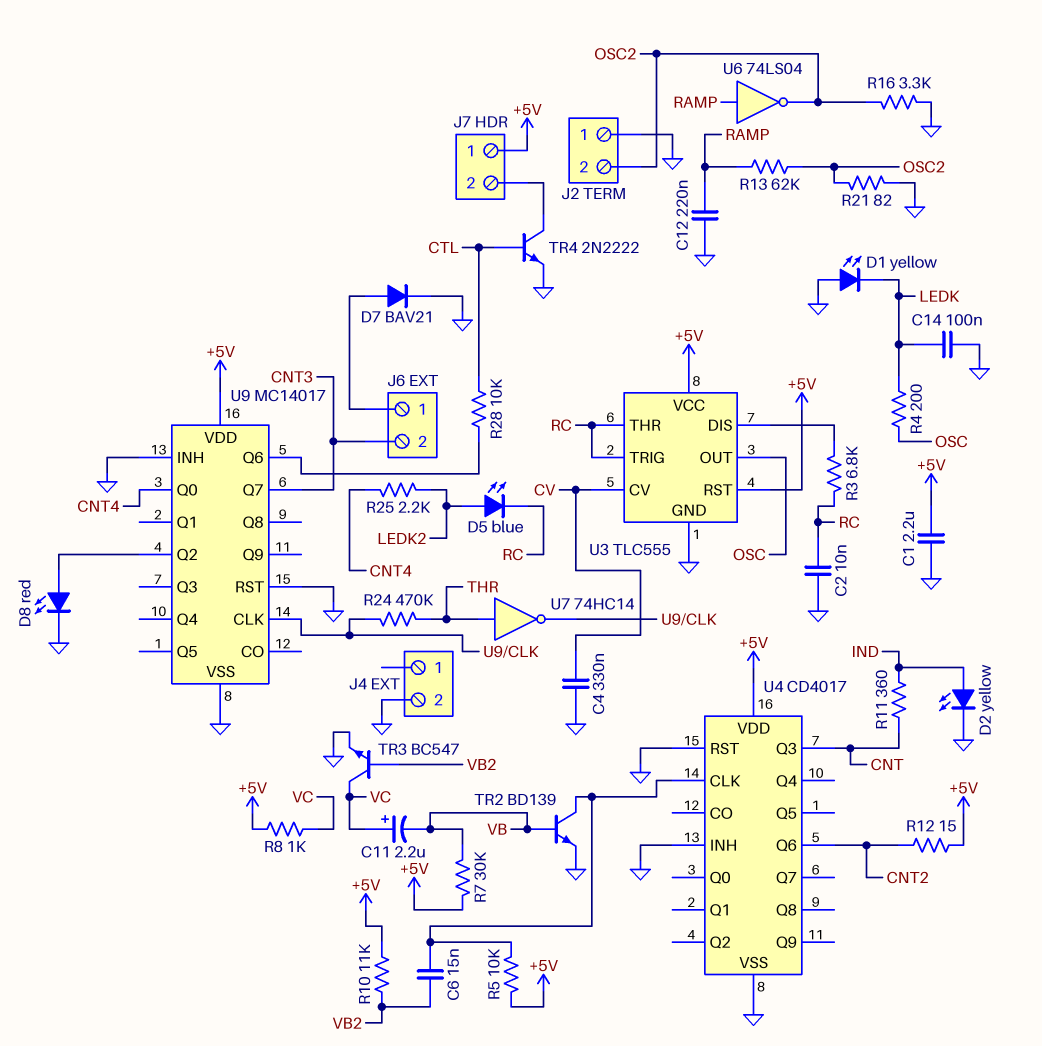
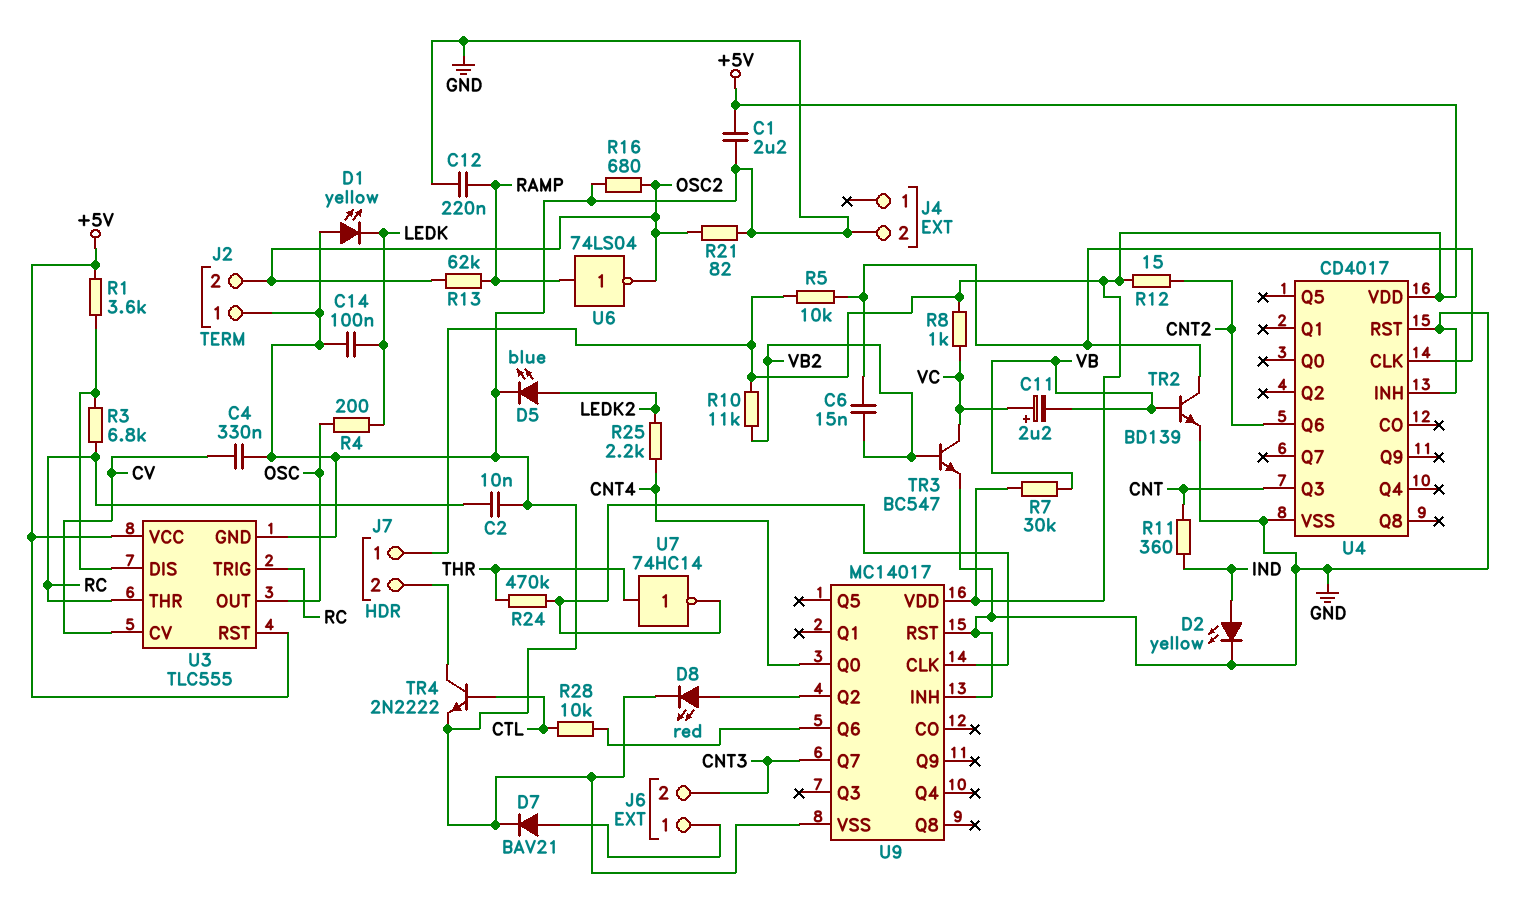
D5: LED blue (A LEDK2, K RC) -> LED blue (A LEDK2, K GND)
R1: none -> 3.6k (+5V, U3/DIS)
R16: 3.3k (GND, OSC2) -> 680 (GND, OSC2)

